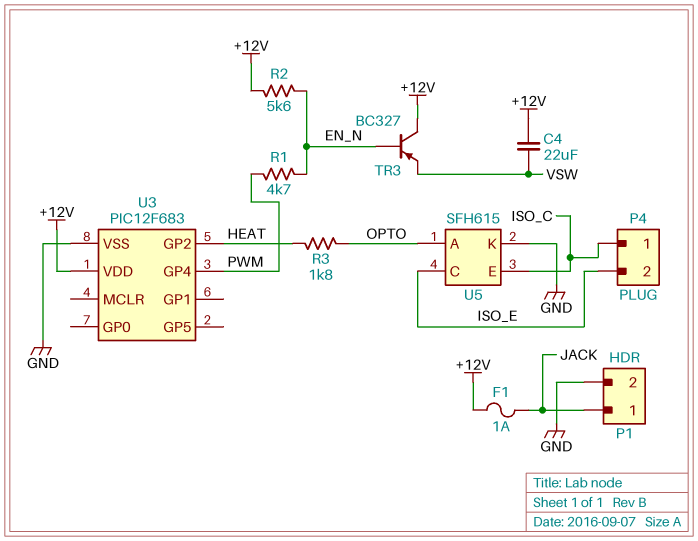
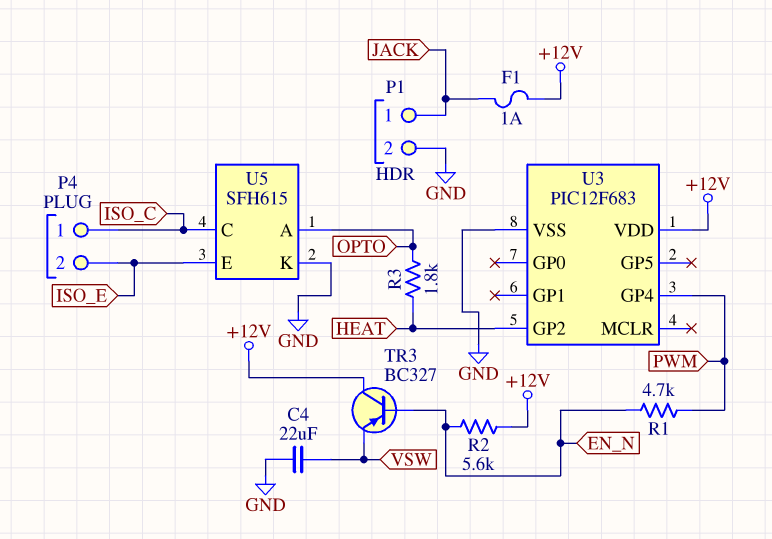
C4: 22uF (+12V, VSW) -> 22uF (GND, VSW)
U5 pin C: ISO_E -> ISO_C
U5 pin E: ISO_C -> ISO_E

